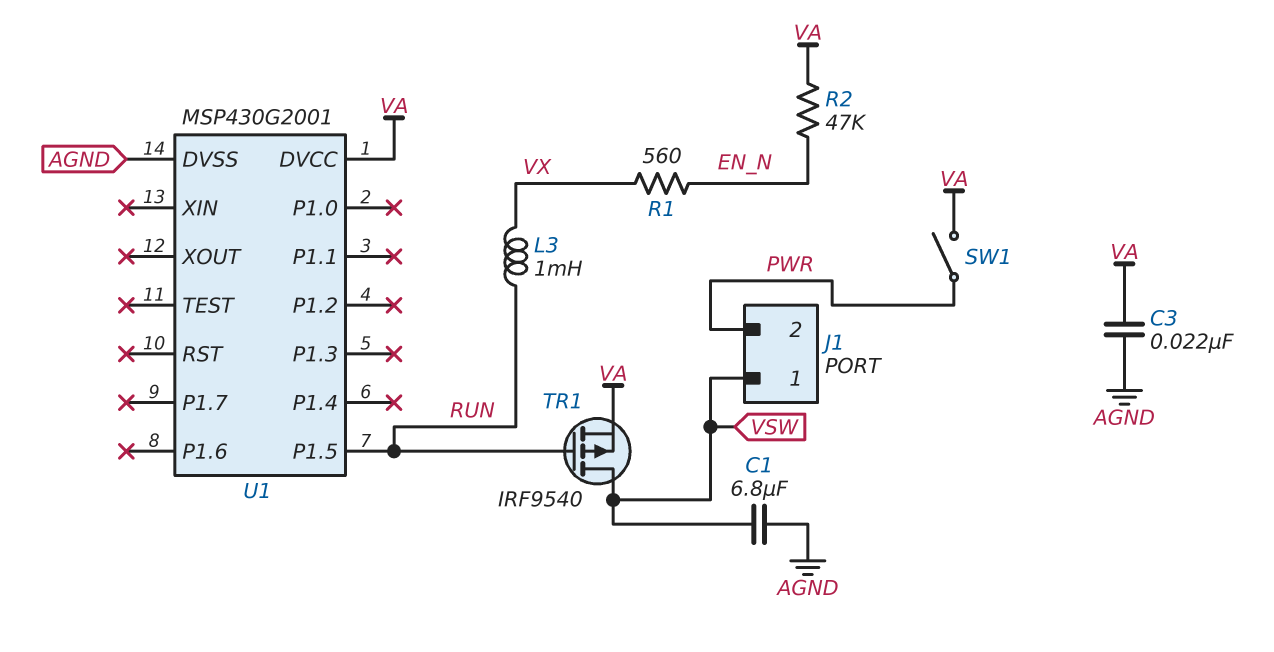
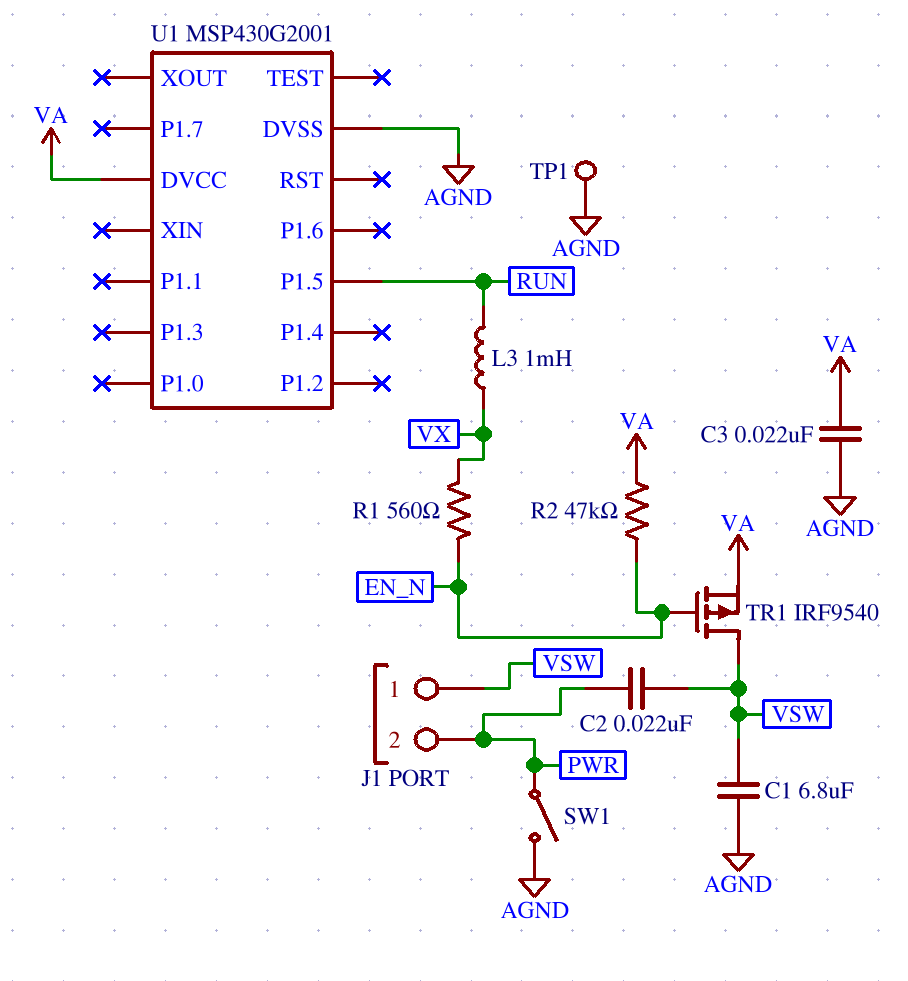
C2: none -> 22nF (PWR, VSW)
SW1: switch (PWR, VA) -> switch (AGND, PWR)
TP1: none -> test point (AGND)
TR1: PMOS IRF9540 (G RUN, D VSW, S VA) -> PMOS IRF9540 (G EN_N, D VSW, S VA)

